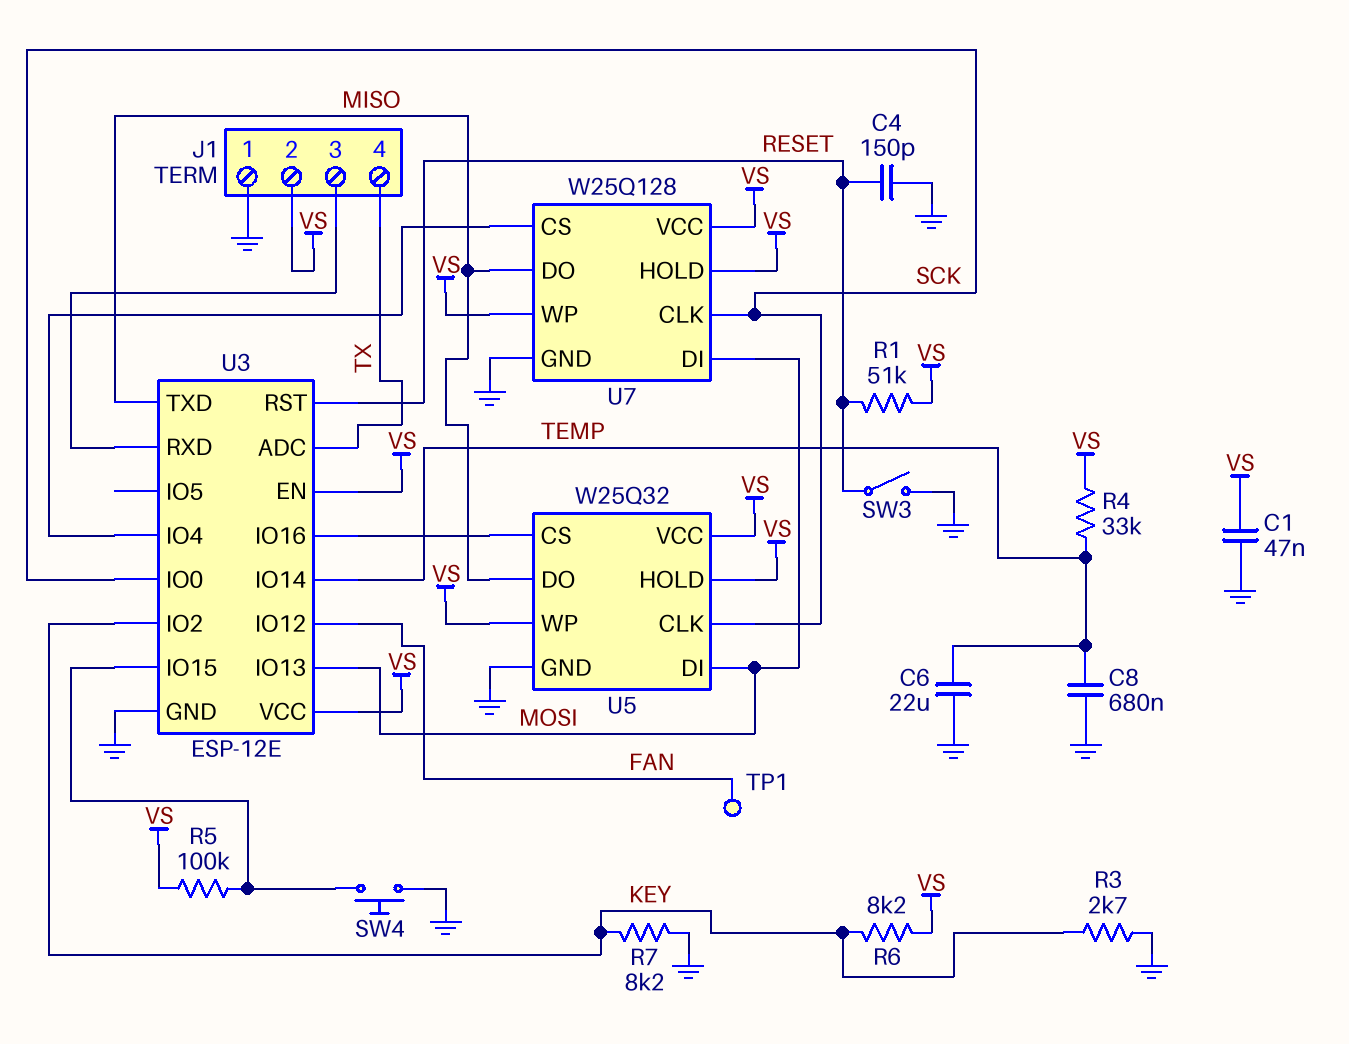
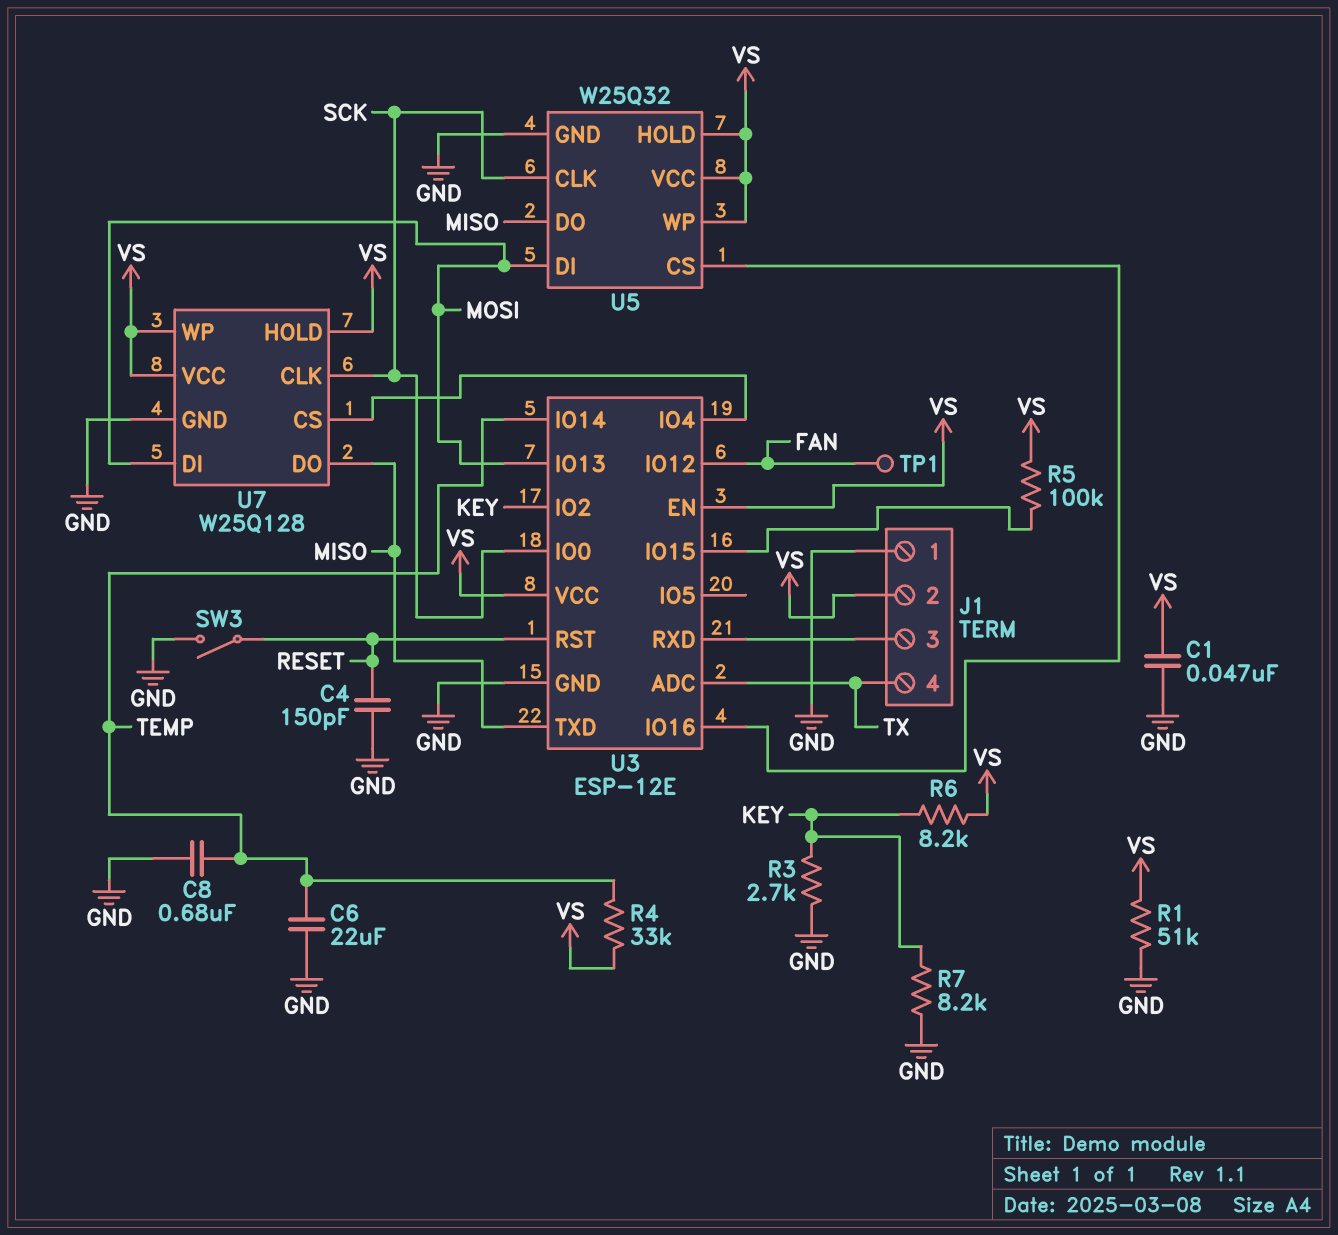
R1: 51k (RESET, VS) -> 51k (GND, VS)
SW4: button (GND, U3/IO15) -> none

